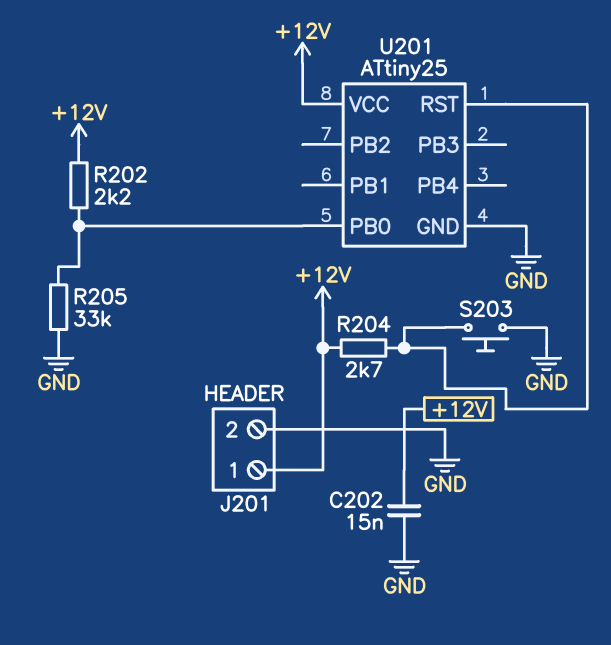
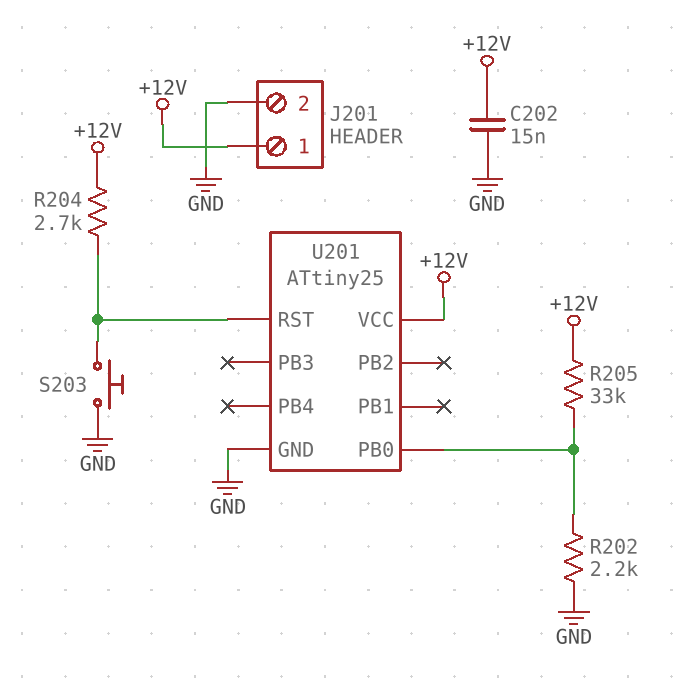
R202: 2.2k (+12V, U201/PB0) -> 2.2k (GND, U201/PB0)
R205: 33k (GND, U201/PB0) -> 33k (+12V, U201/PB0)

